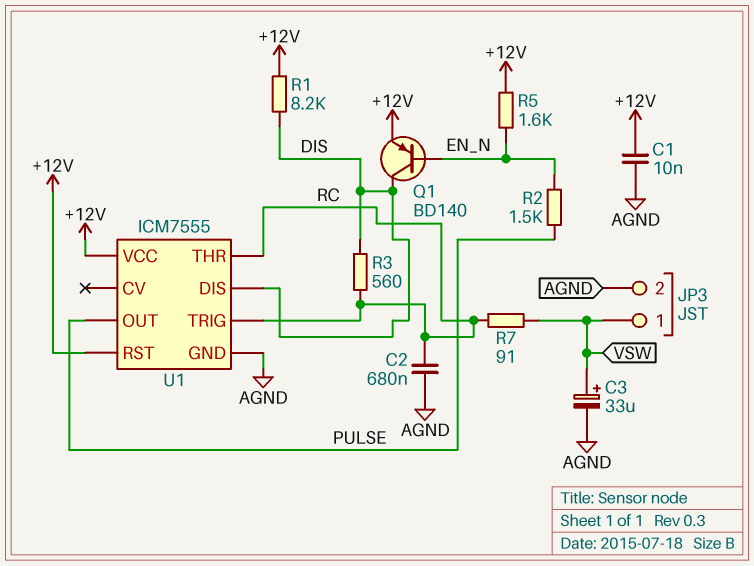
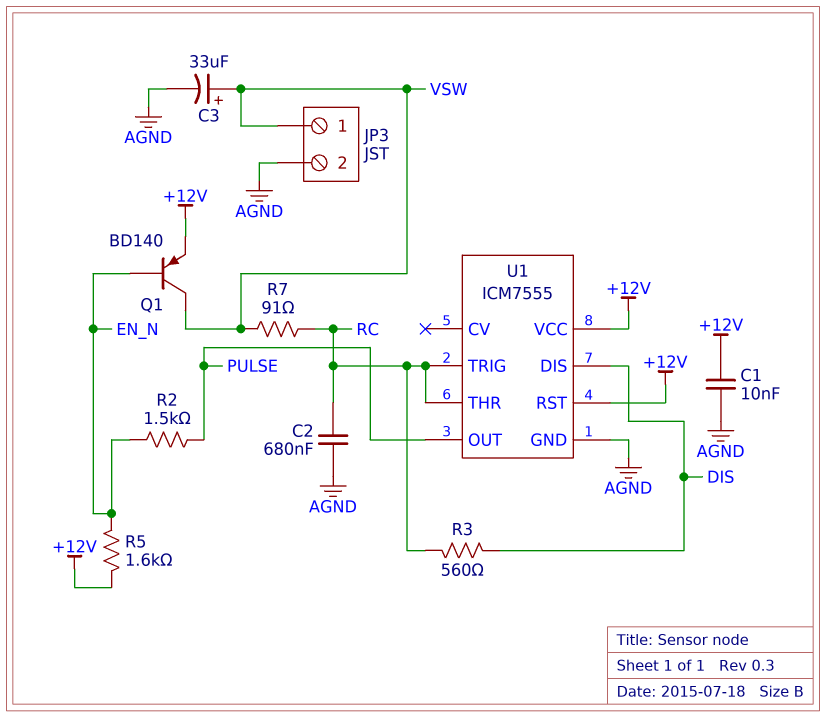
Q1: PNP BD140 (B EN_N, C DIS, E +12V) -> PNP BD140 (B EN_N, C VSW, E +12V)
R1: 8.2k (+12V, DIS) -> none

